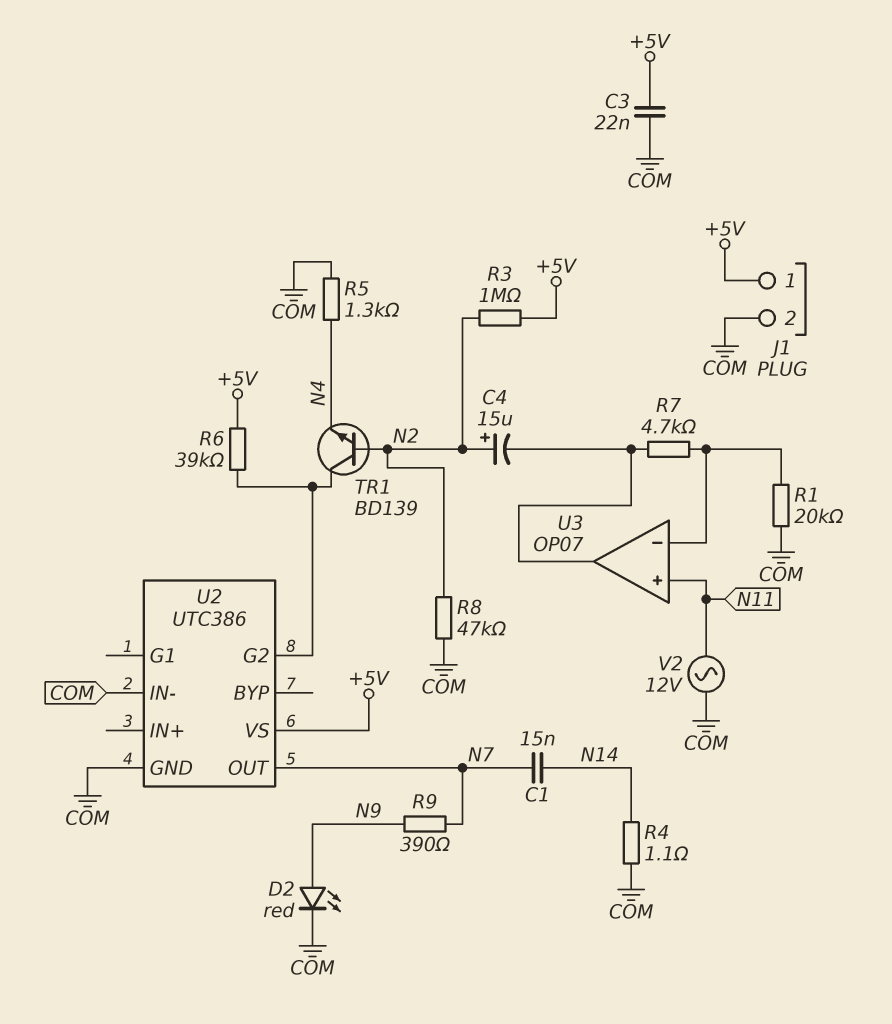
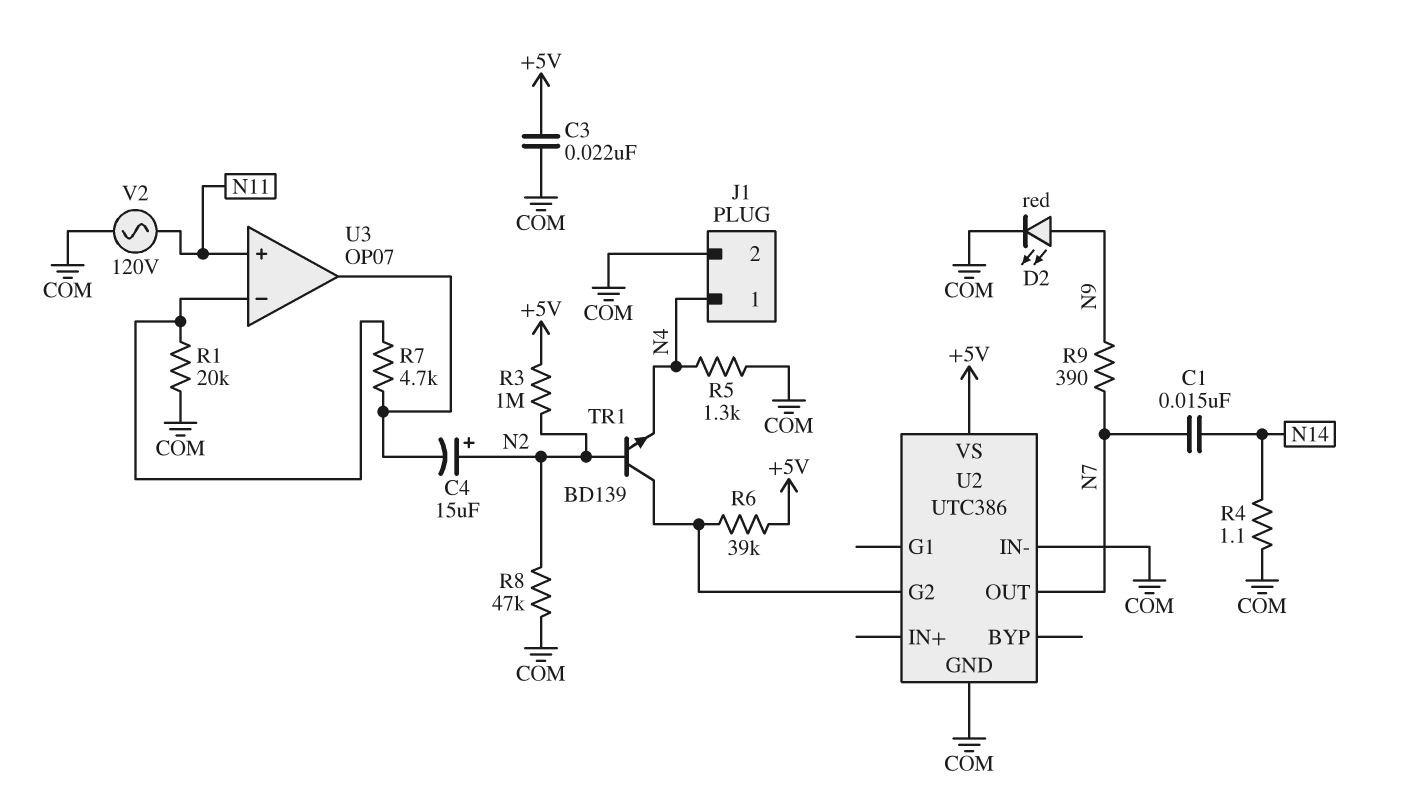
J1 pin 1: +5V -> N4
V2: AC 12V (COM, N11) -> AC 120V (COM, N11)

